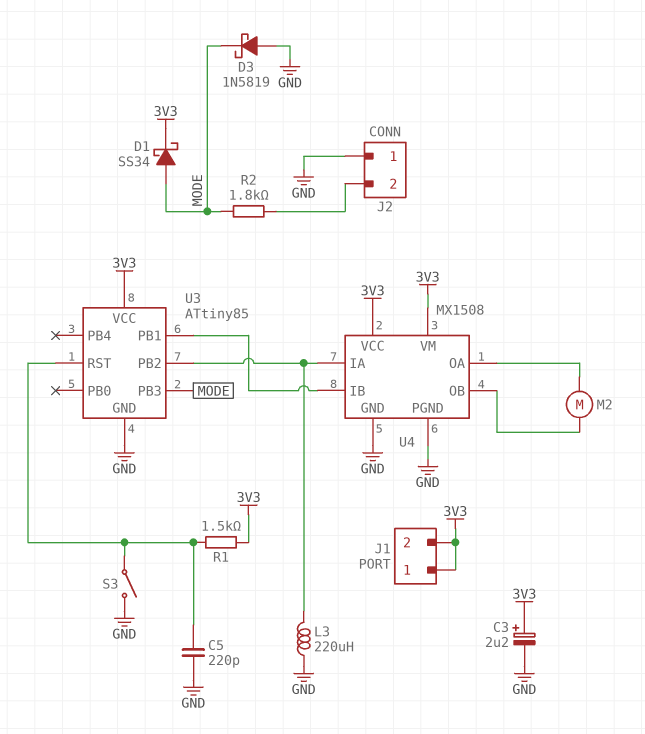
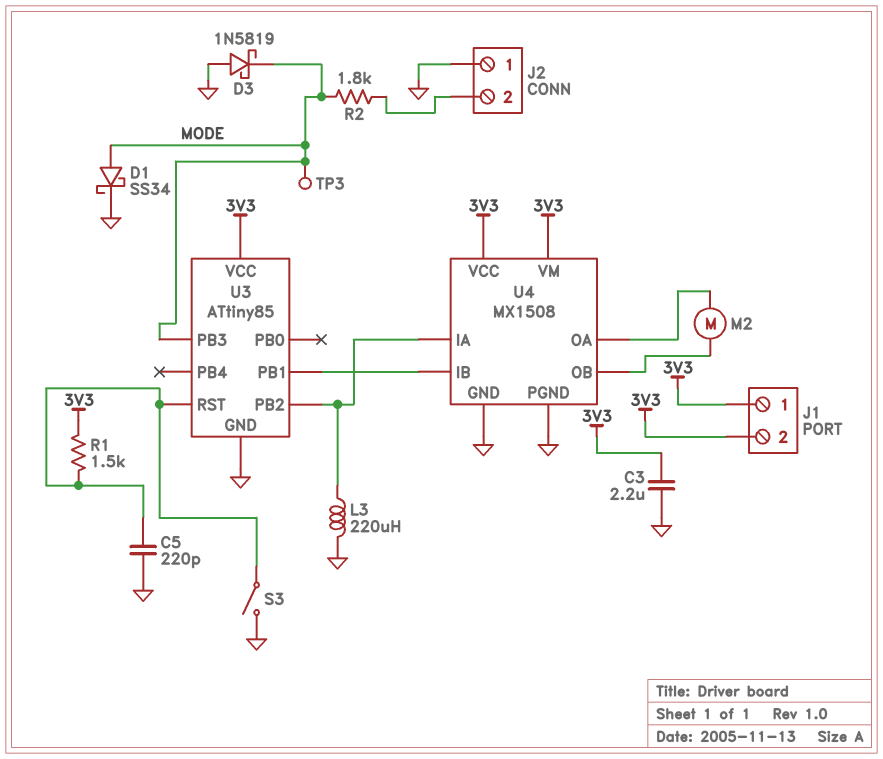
C3: 2.2uF (plus 3V3, minus GND) -> 2.2uF (3V3, GND)
D1: schottky SS34 (A MODE, K 3V3) -> schottky SS34 (A MODE, K GND)
TP3: none -> test point (MODE)

